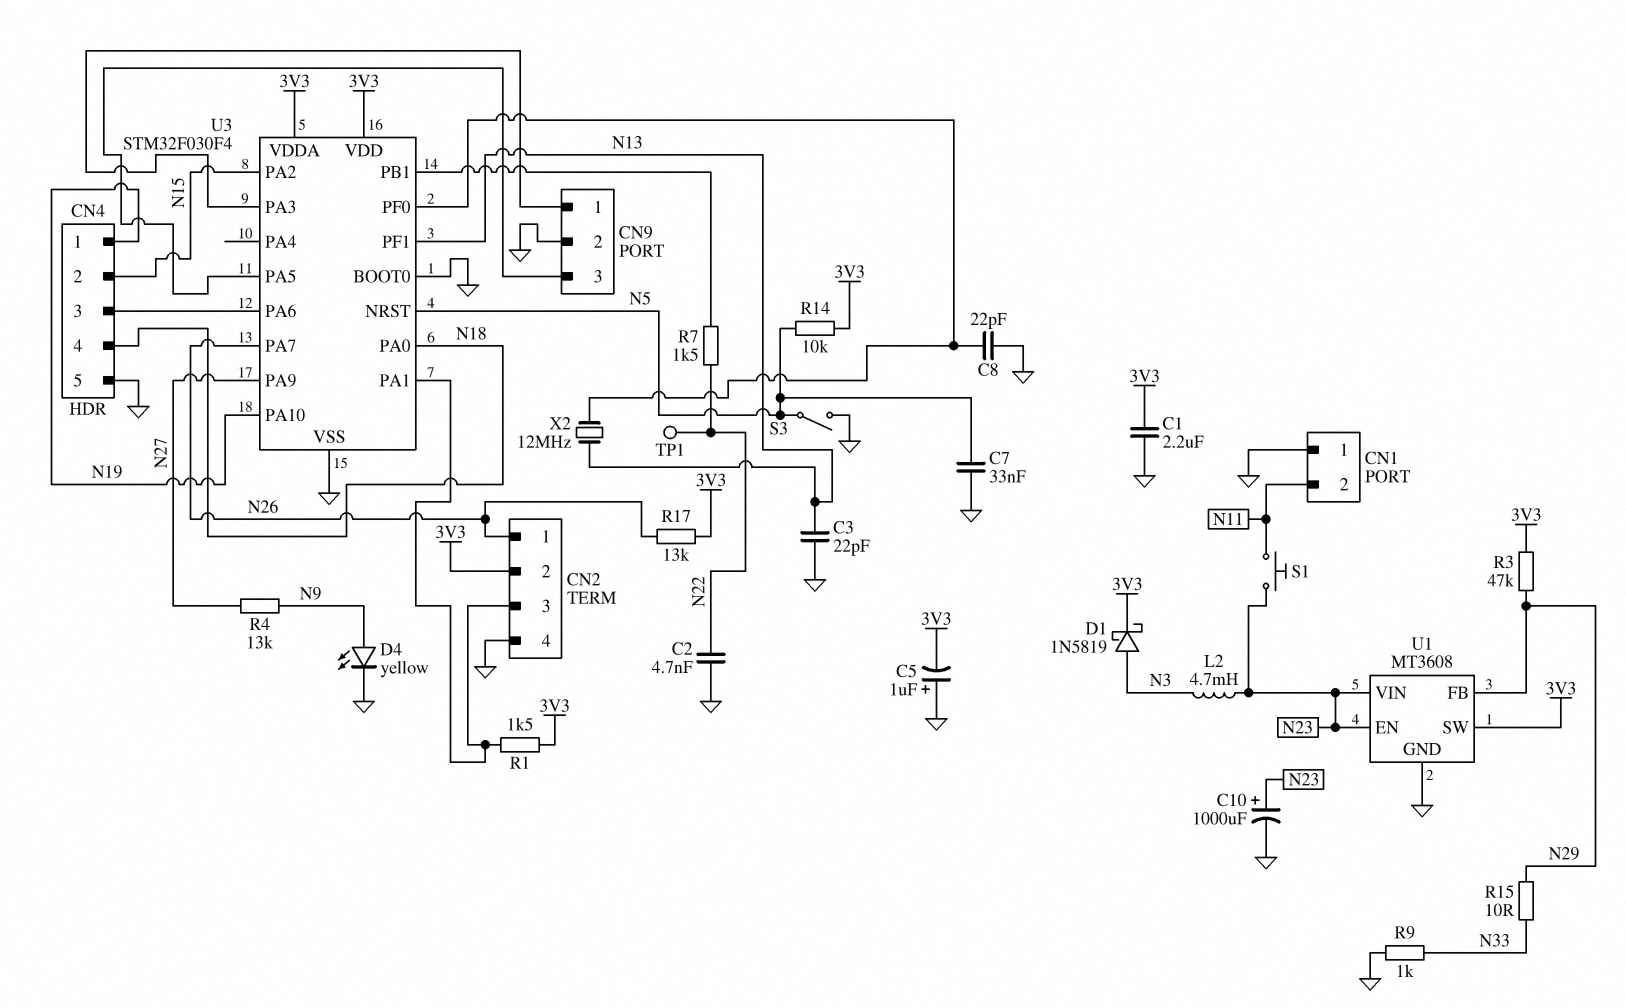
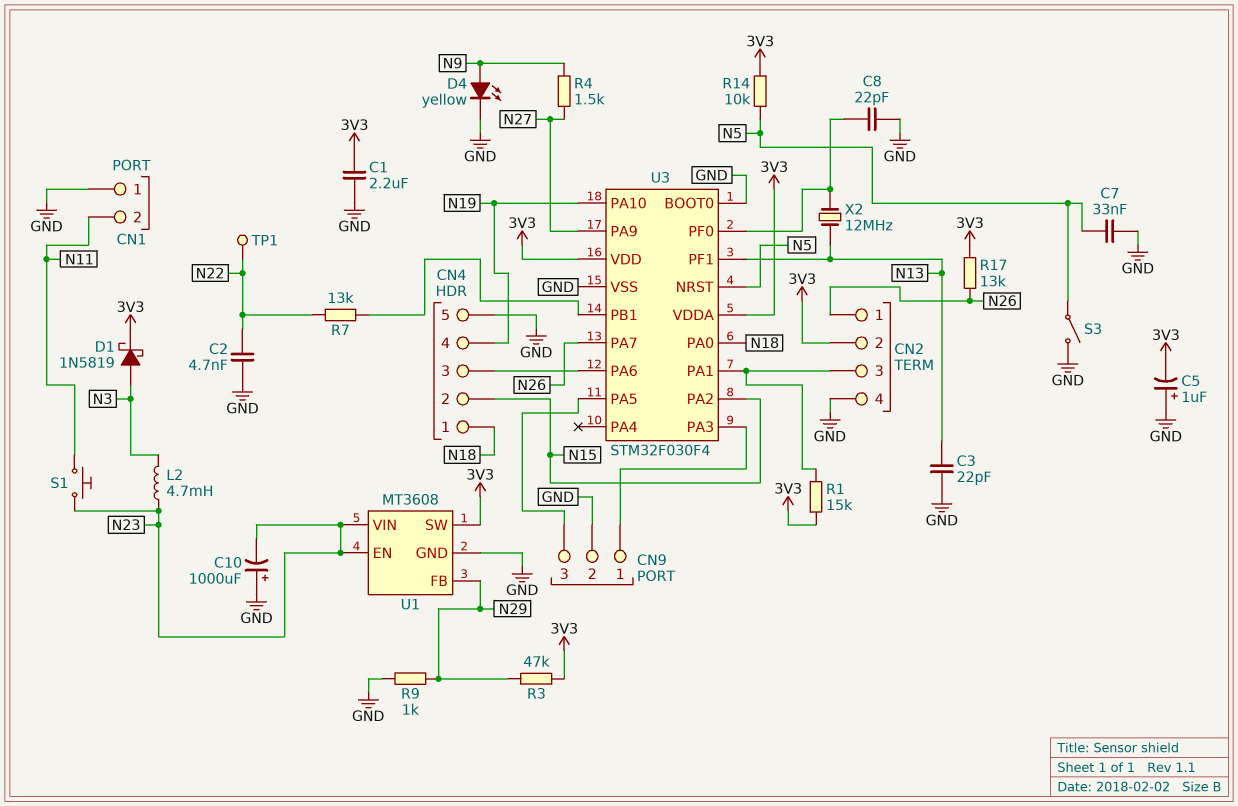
C10: 1000uF (plus N23, minus GND) -> 1000uF (plus GND, minus N23)
CN4 pin 1: N19 -> N18
CN4 pin 4: N18 -> N19
R1: 1.5k (3V3, CN2/3) -> 15k (3V3, CN2/3)
R4: 13k (N9, N27) -> 1.5k (N9, N27)
R7: 1.5k (N22, U3/PB1) -> 13k (N22, U3/PB1)
R9: 1k (GND, N33) -> 1k (GND, N29)
R15: 10 (N29, N33) -> none

